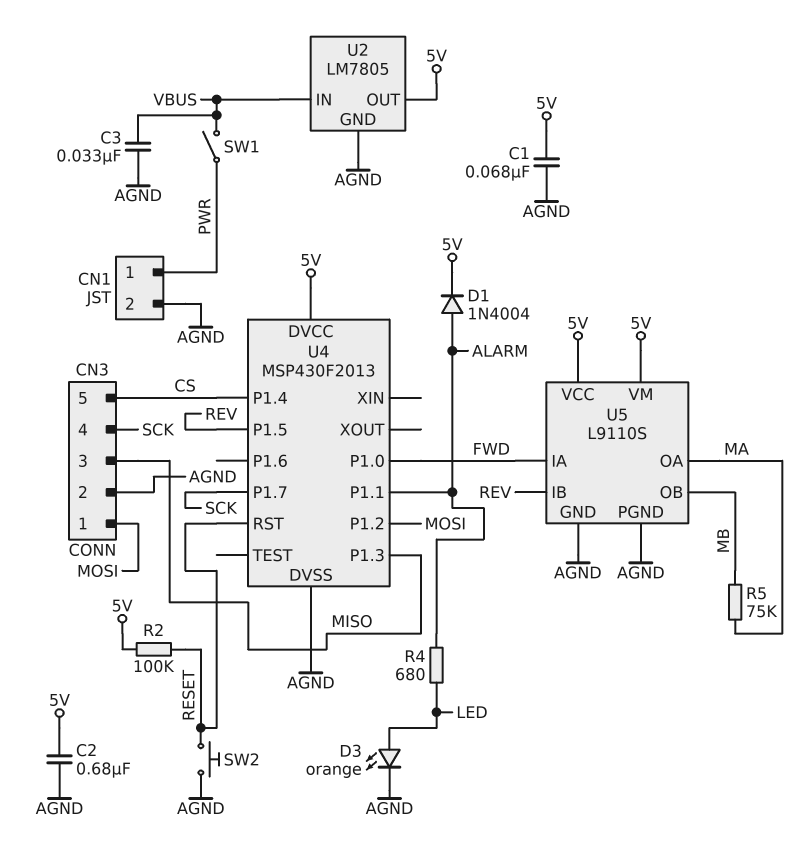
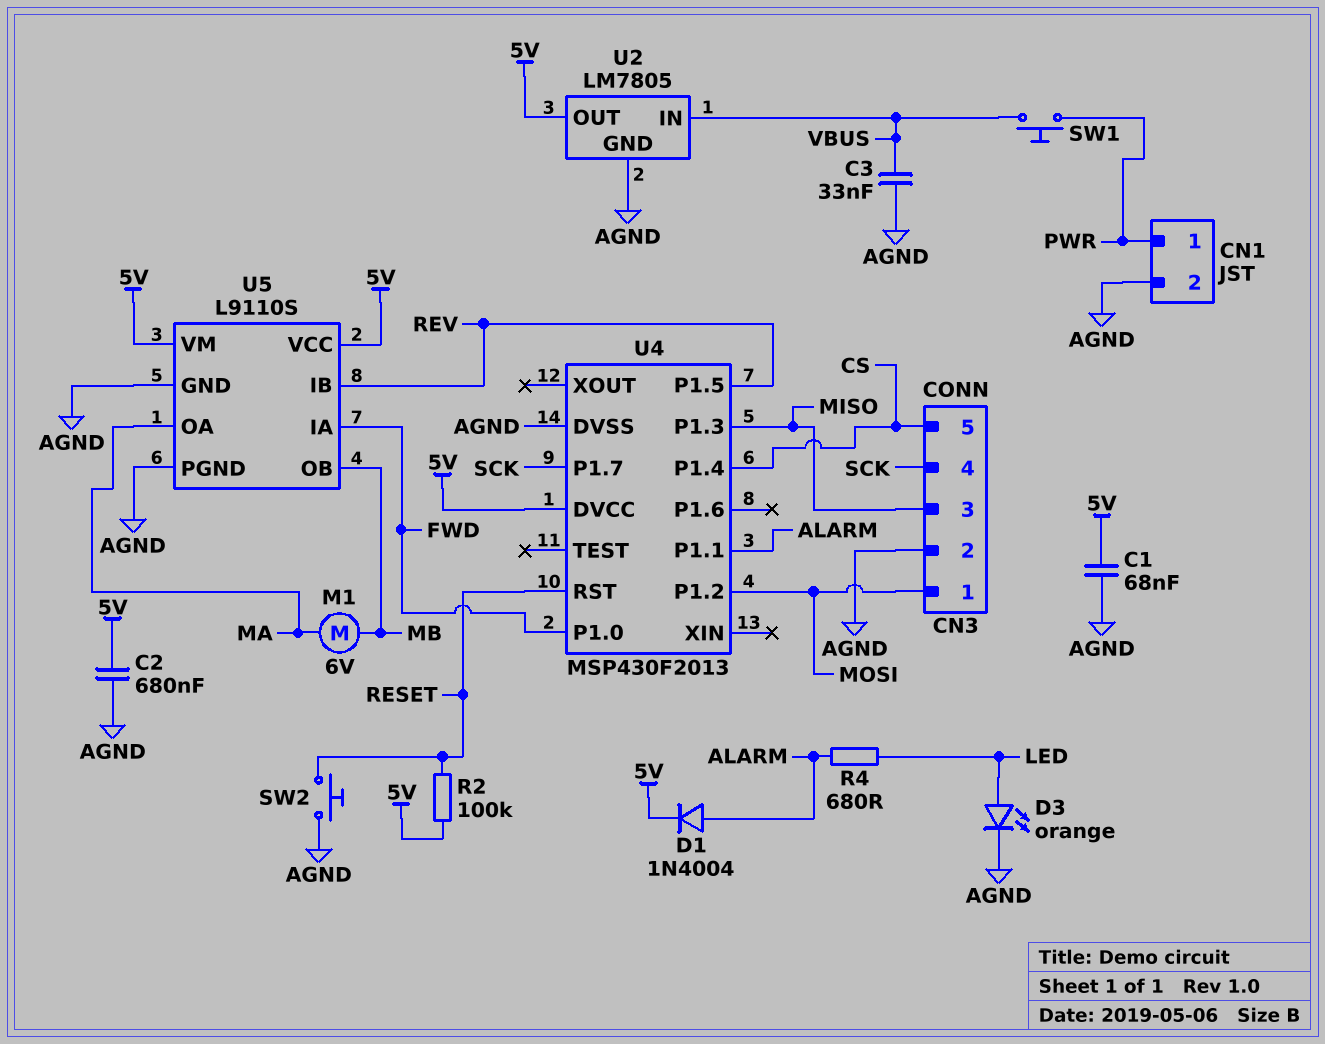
M1: none -> motor 6V (MA, MB)
R5: 75k (MA, MB) -> none
SW1: switch (PWR, VBUS) -> button (PWR, VBUS)

